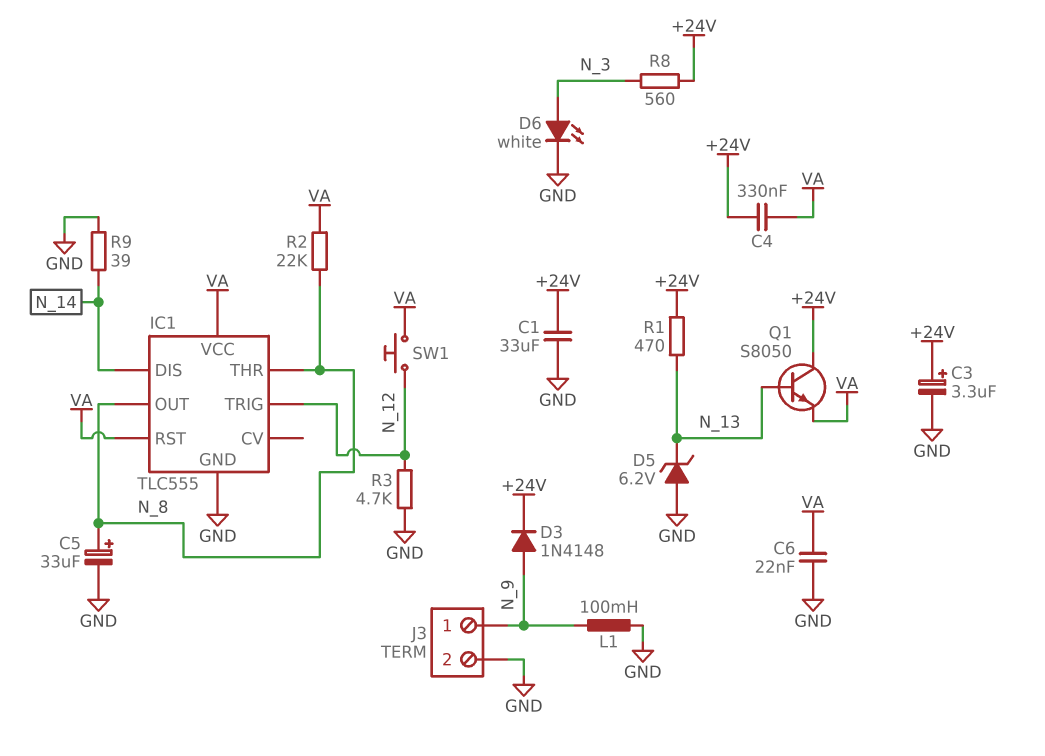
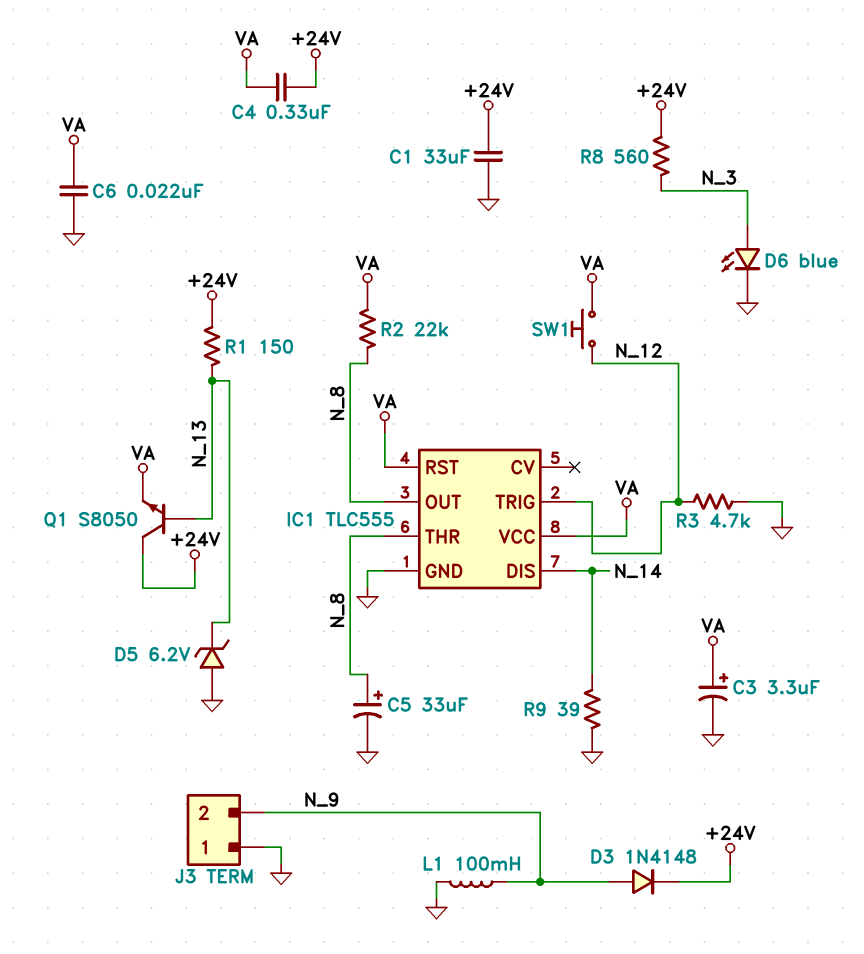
C3: 3.3uF (plus +24V, minus GND) -> 3.3uF (plus VA, minus GND)
D6: LED white (A N_3, K GND) -> LED blue (A N_3, K GND)
J3 pin 1: N_9 -> GND
J3 pin 2: GND -> N_9
R1: 470 (+24V, N_13) -> 150 (+24V, N_13)

